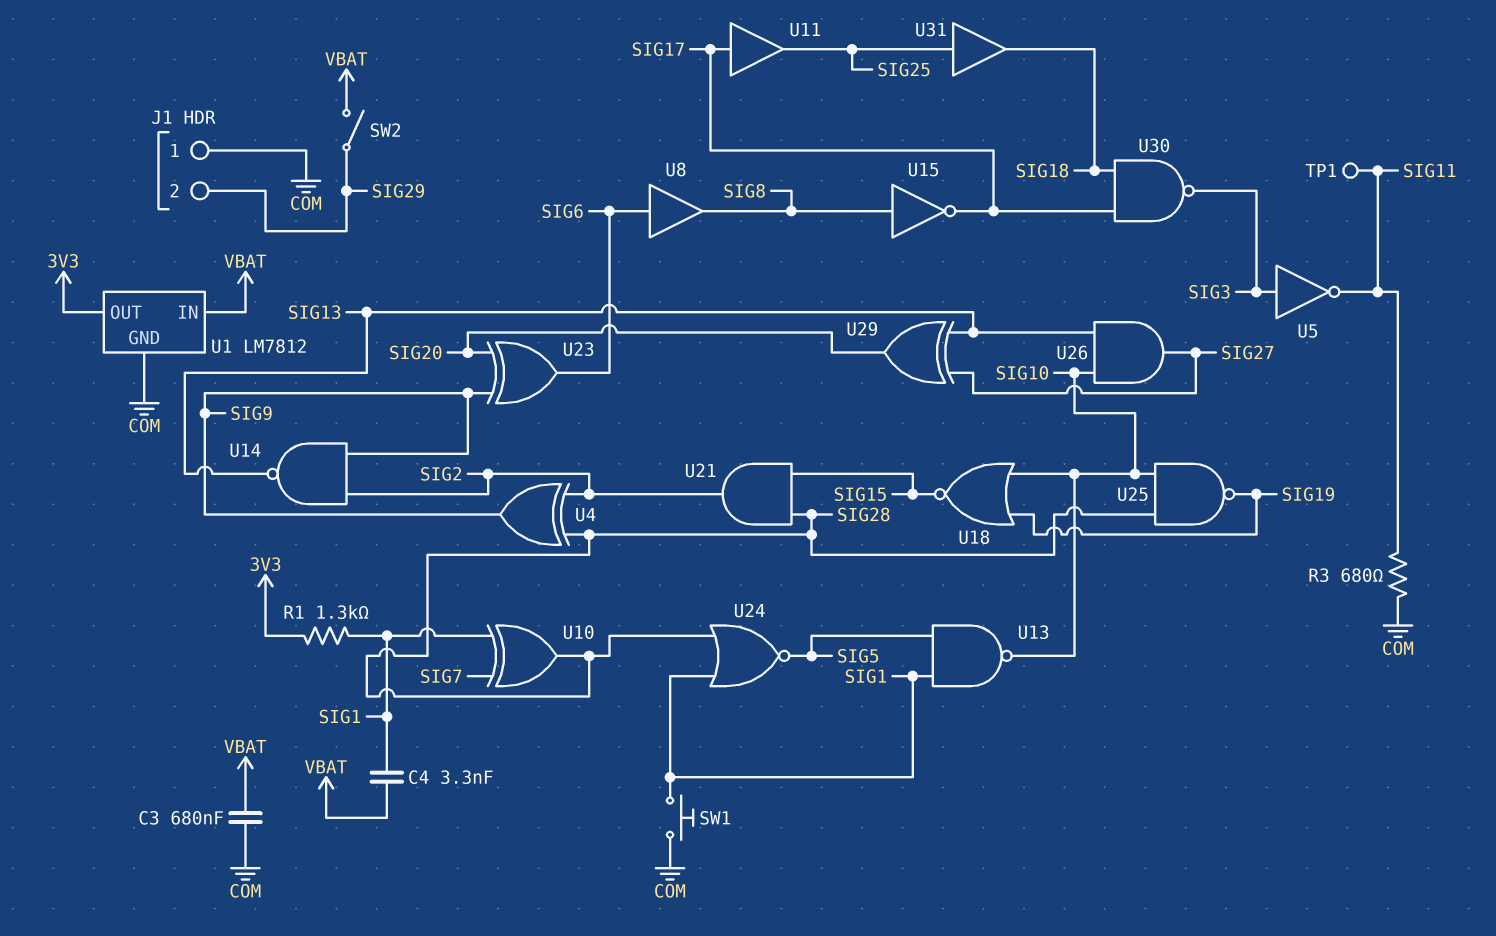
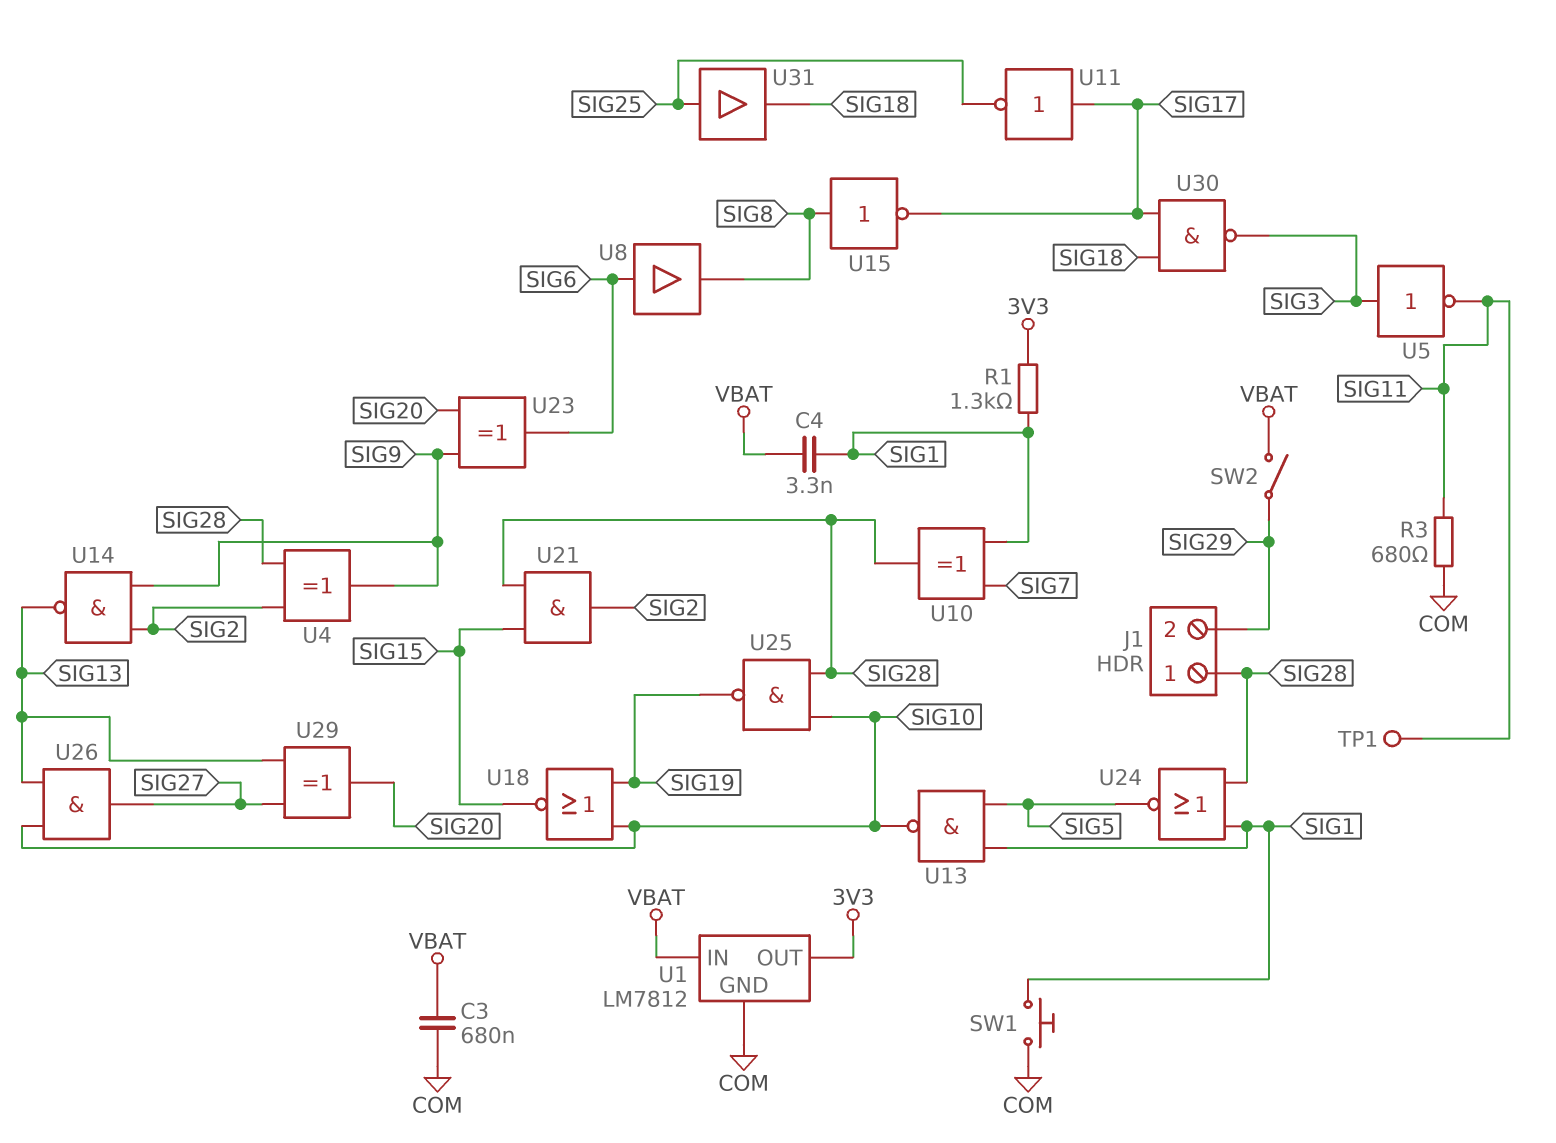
J1 pin 1: COM -> SIG28
U11: buffer (in SIG17, out SIG25) -> NOT (in SIG17, out SIG25)

